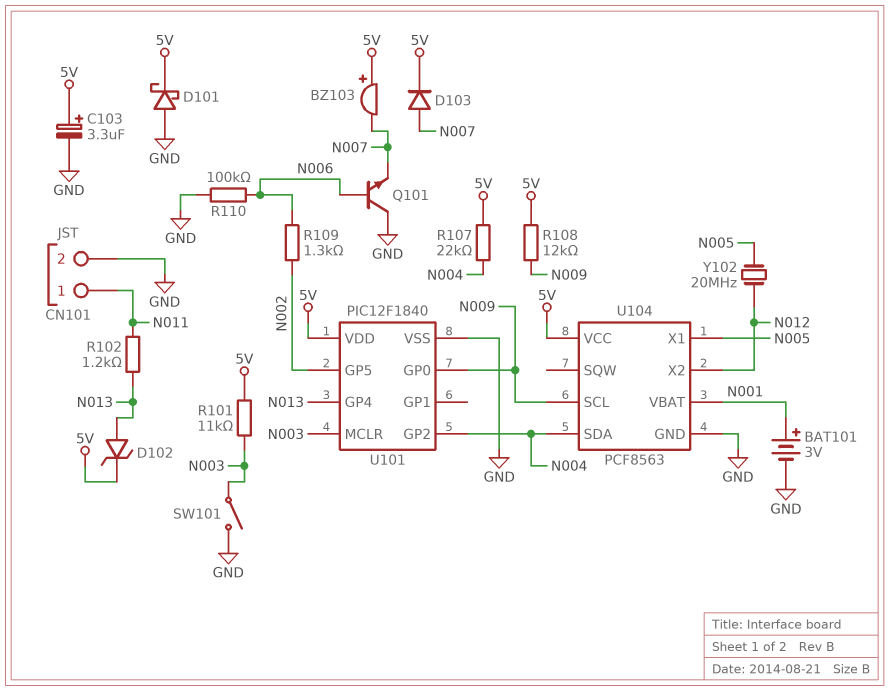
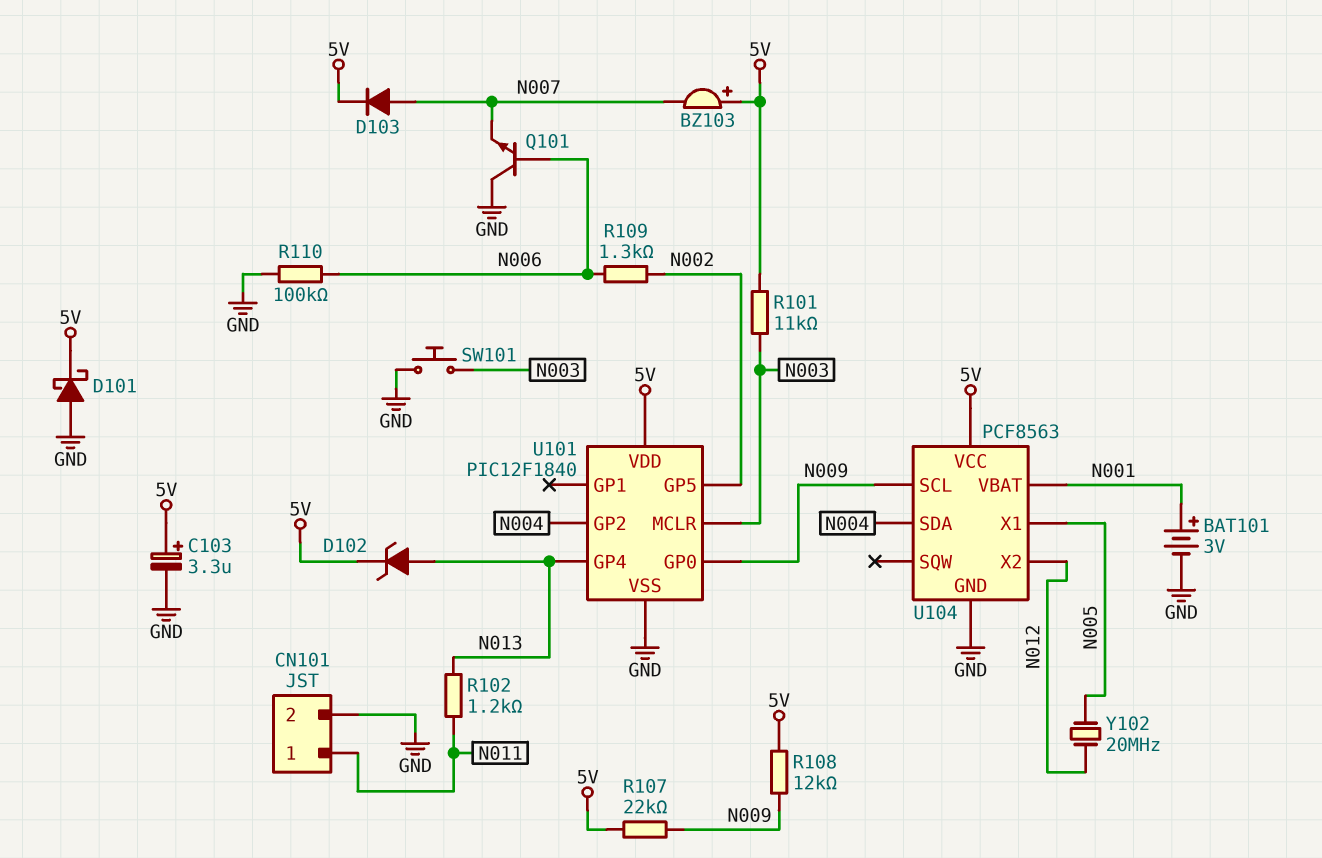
R107: 22k (5V, N004) -> 22k (5V, N009)
SW101: switch (GND, N003) -> button (GND, N003)

